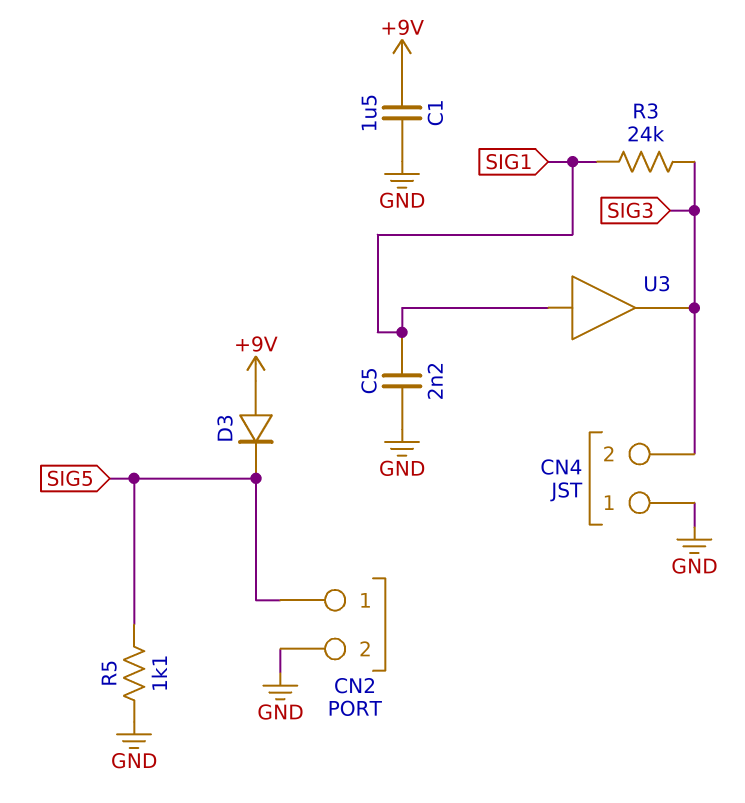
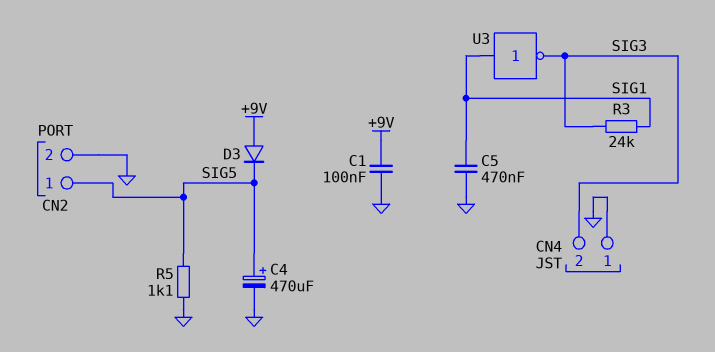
C1: 1.5uF (+9V, GND) -> 100nF (+9V, GND)
C4: none -> 470uF (plus SIG5, minus GND)
C5: 2.2nF (GND, SIG1) -> 470nF (GND, SIG1)
U3: buffer (in SIG1, out SIG3) -> NOT (in SIG1, out SIG3)

